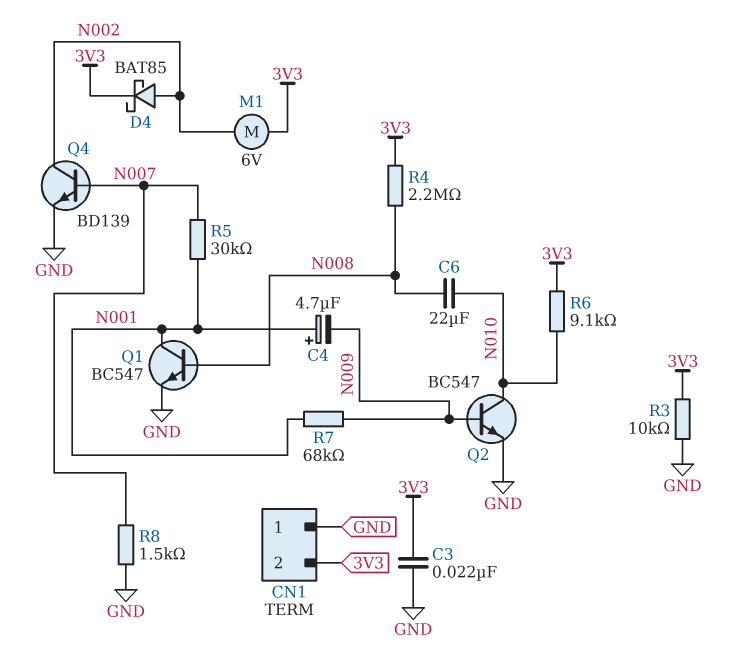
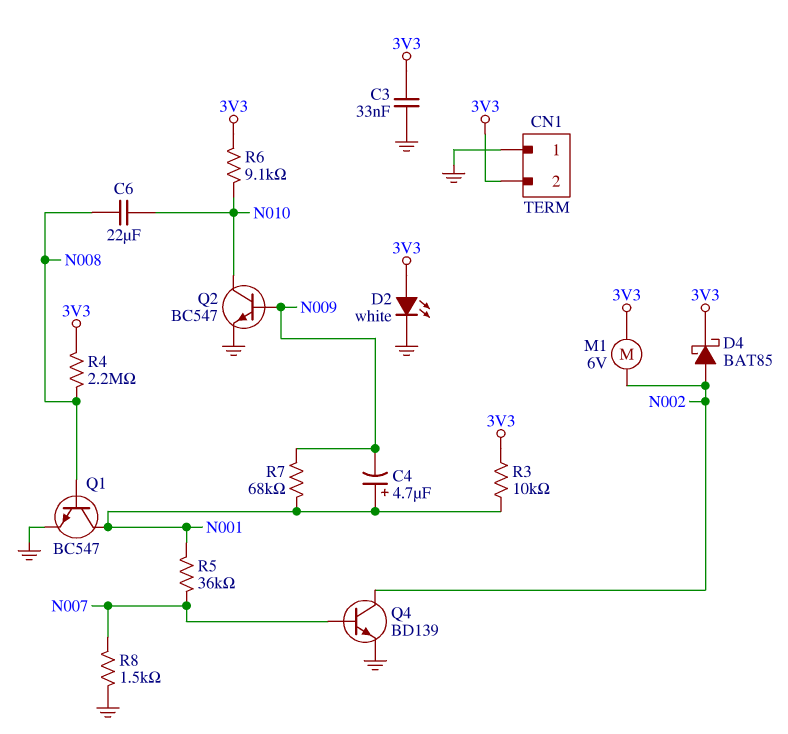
C3: 22nF (3V3, GND) -> 33nF (3V3, GND)
D2: none -> LED white (A 3V3, K GND)
R3: 10k (3V3, GND) -> 10k (3V3, N001)
R5: 30k (N001, N007) -> 36k (N001, N007)

